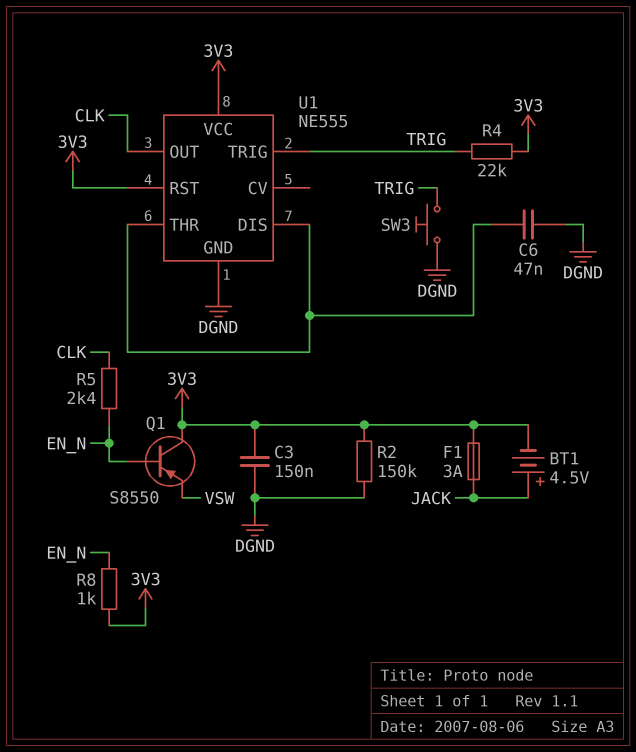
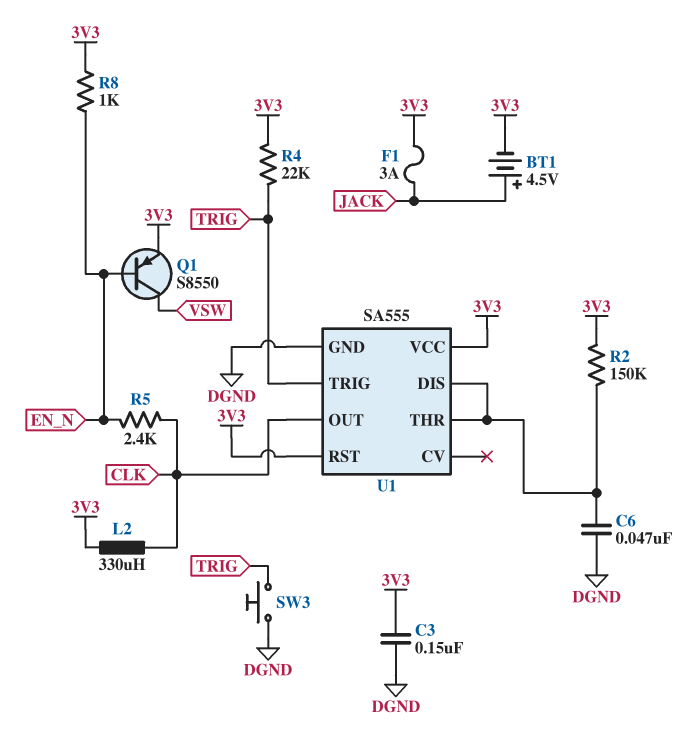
L2: none -> 330uH (3V3, CLK)
Q1: PNP S8550 (B EN_N, C 3V3, E VSW) -> PNP S8550 (B EN_N, C VSW, E 3V3)
R2: 150k (3V3, DGND) -> 150k (3V3, U1/DIS)
U1: NE555 -> SA555

